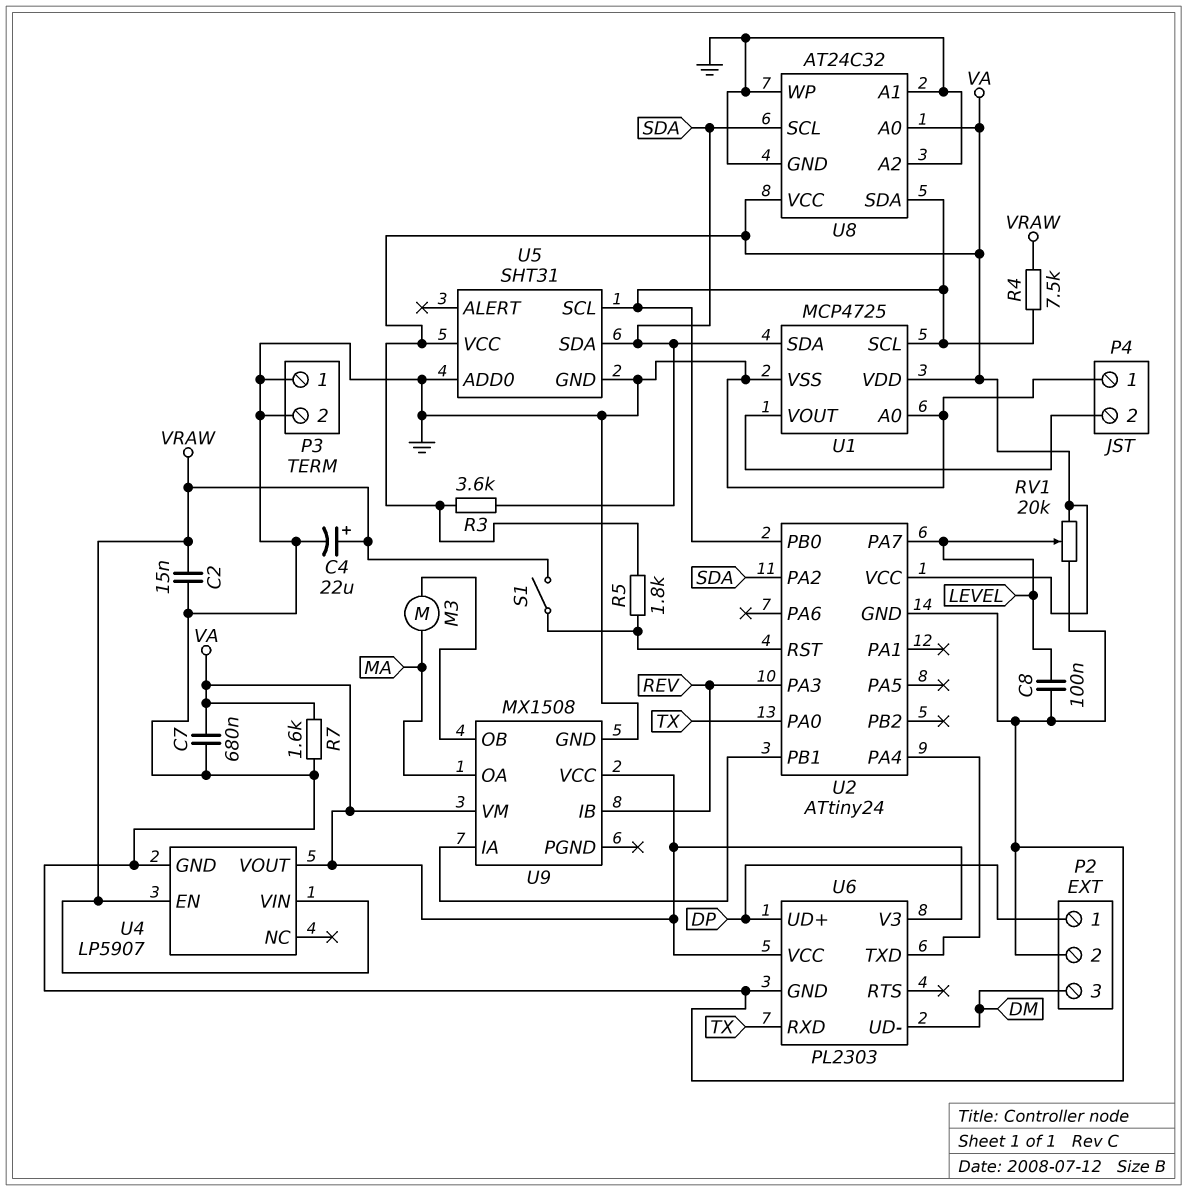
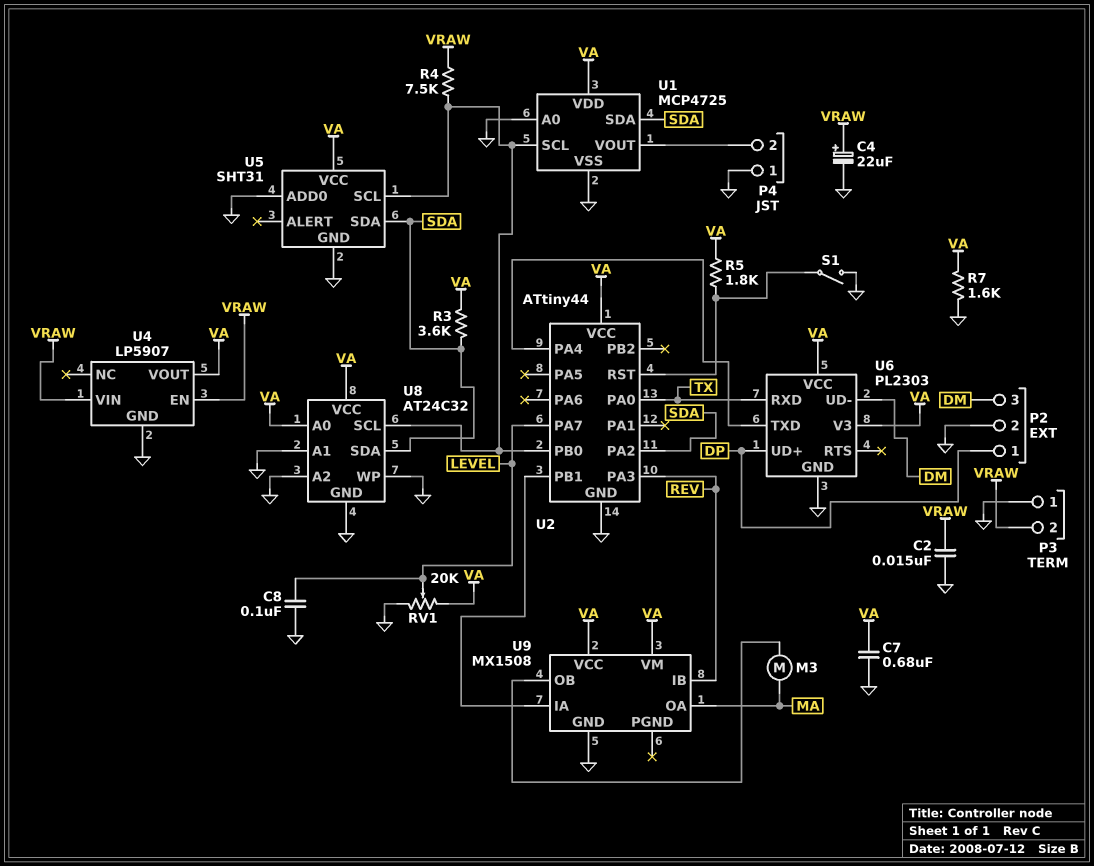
P3 pin 2: GND -> VRAW
S1: switch (U2/RST, VRAW) -> switch (GND, U2/RST)
U2: ATtiny24 -> ATtiny44
U8 pin SCL: SDA -> U1/SCL
U8 pin SDA: U1/SCL -> SDA

